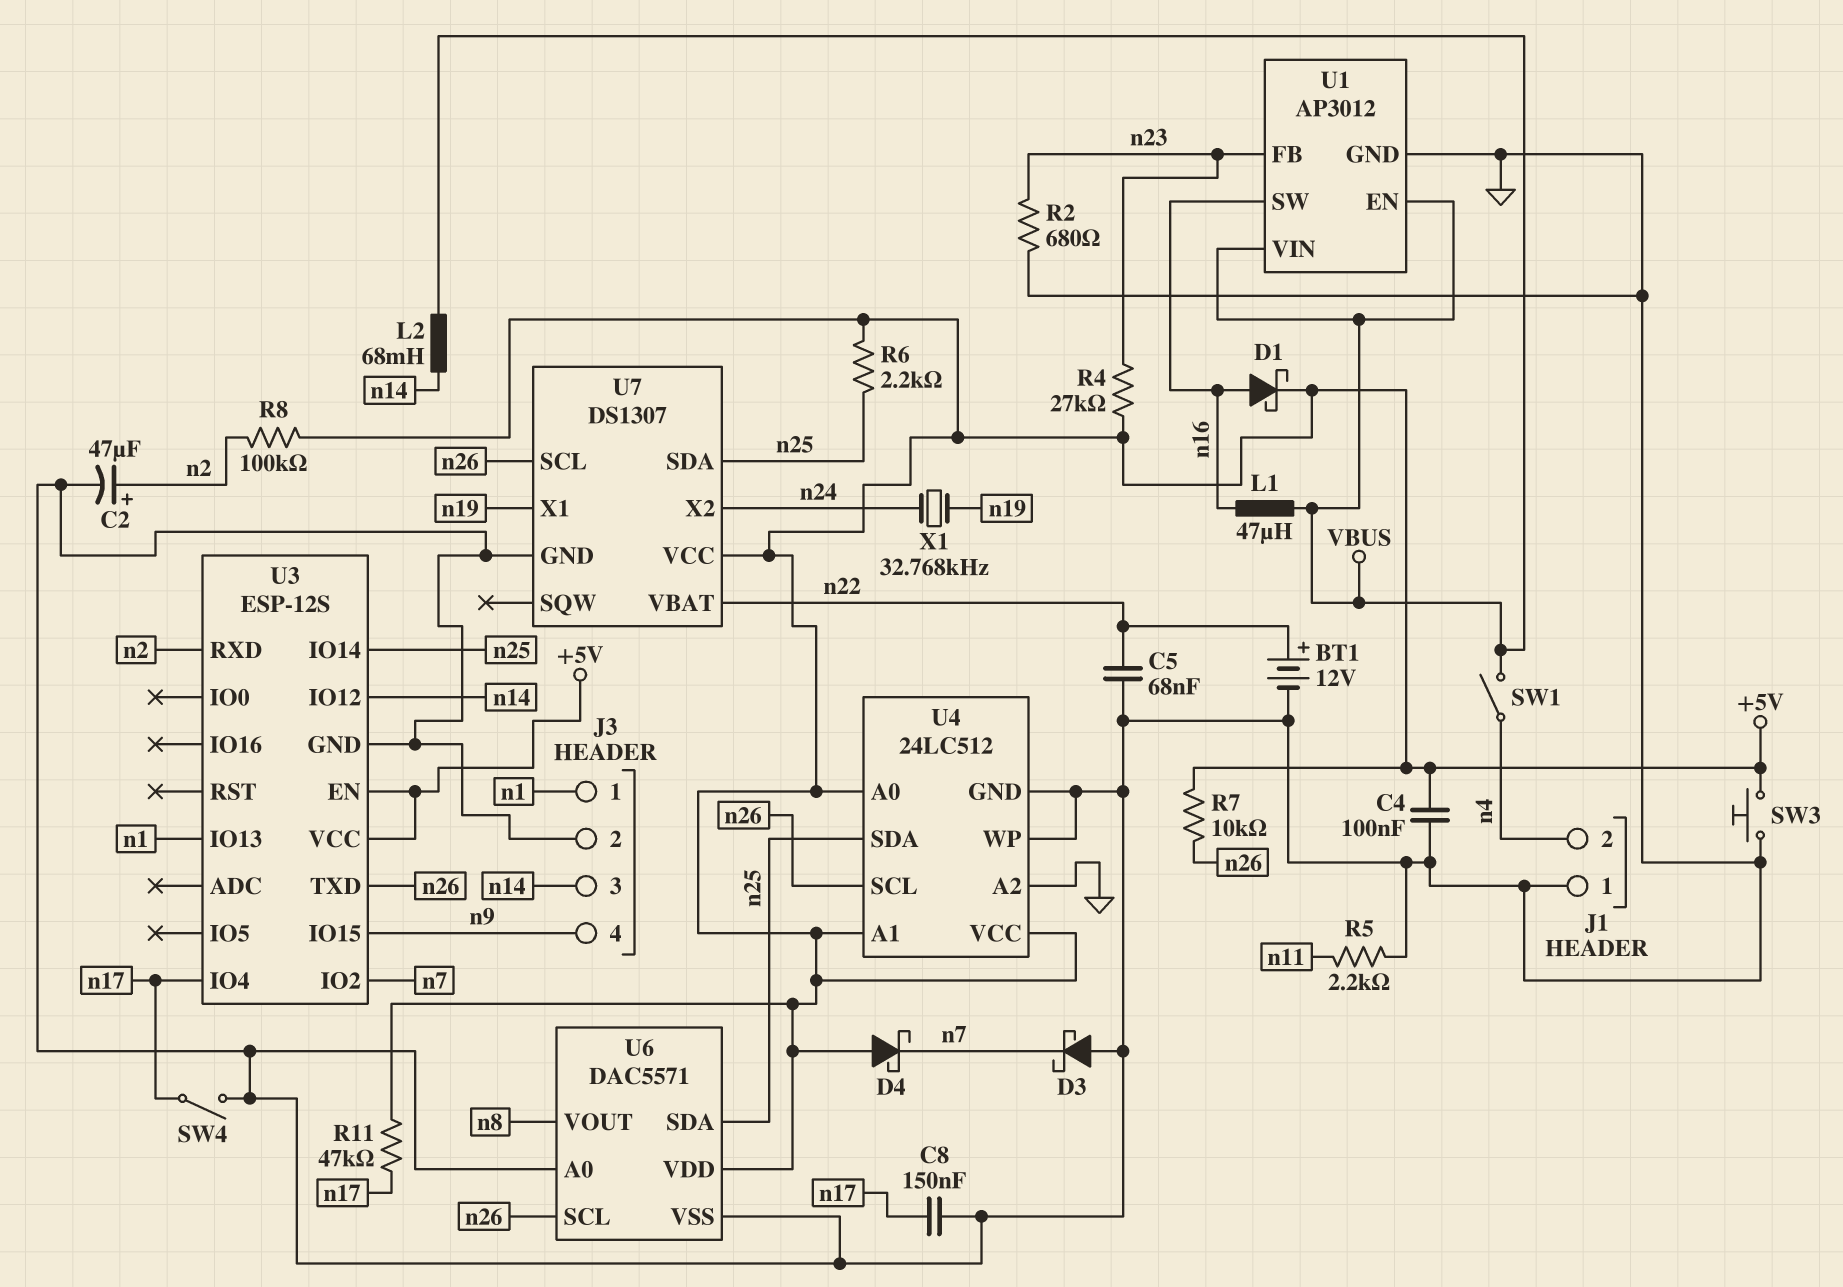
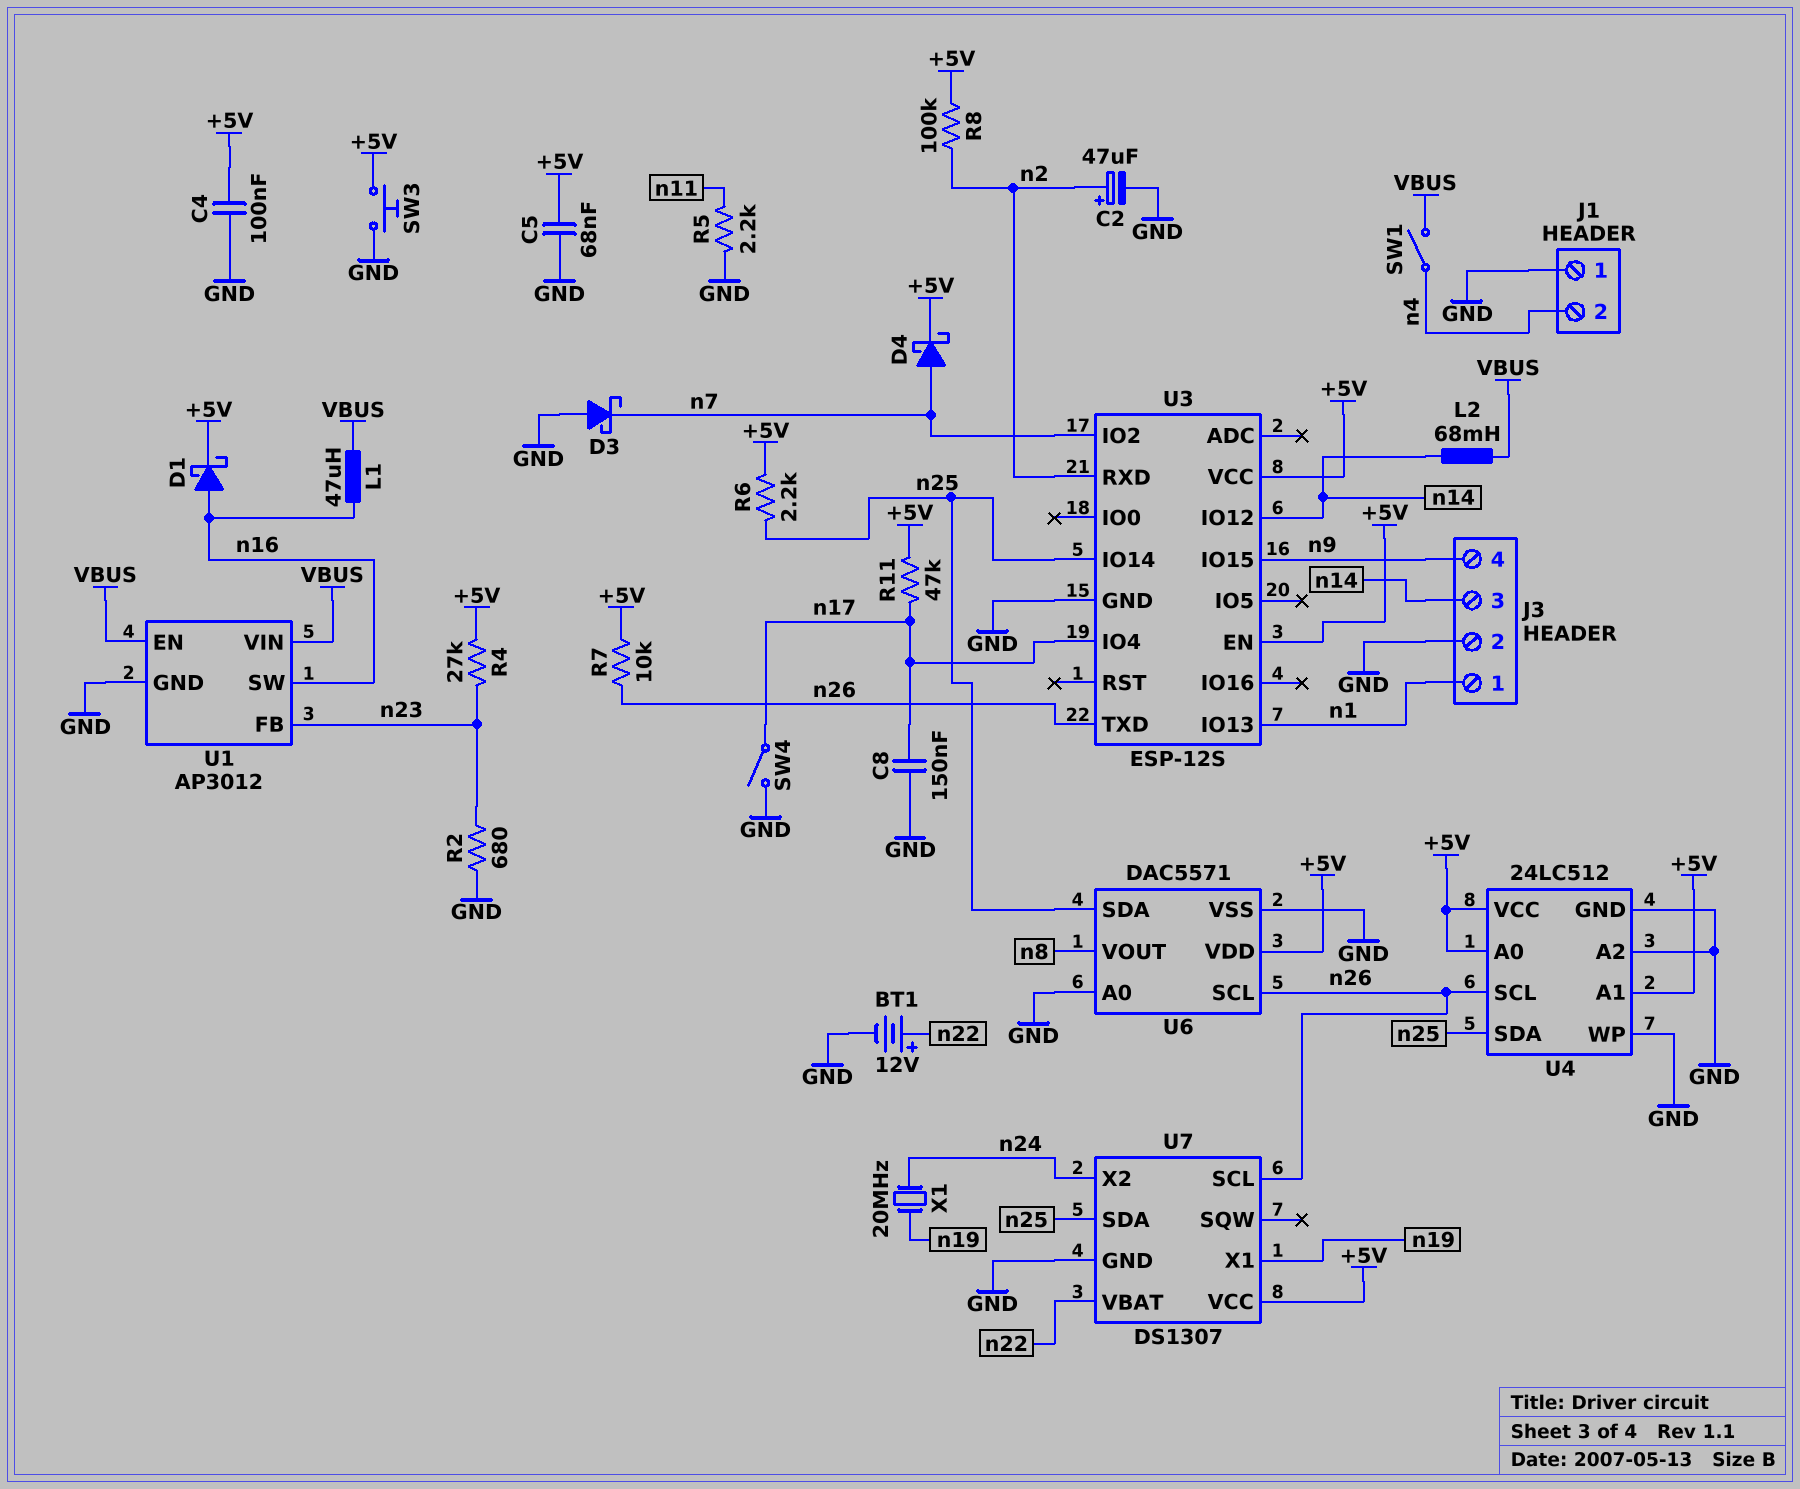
C5: 68nF (GND, n22) -> 68nF (+5V, GND)
D4: schottky (A +5V, K n7) -> schottky (A n7, K +5V)
X1: 32.768kHz (n19, n24) -> 20MHz (n19, n24)

